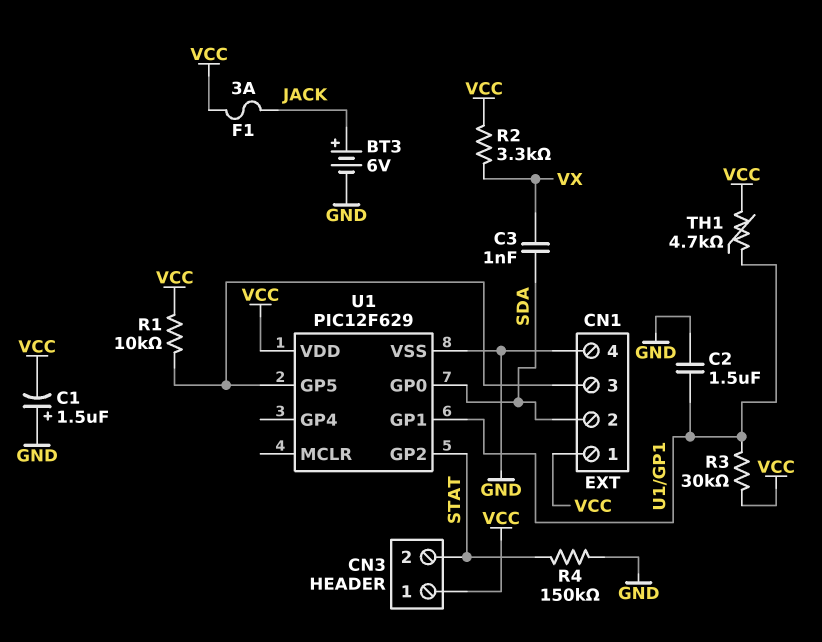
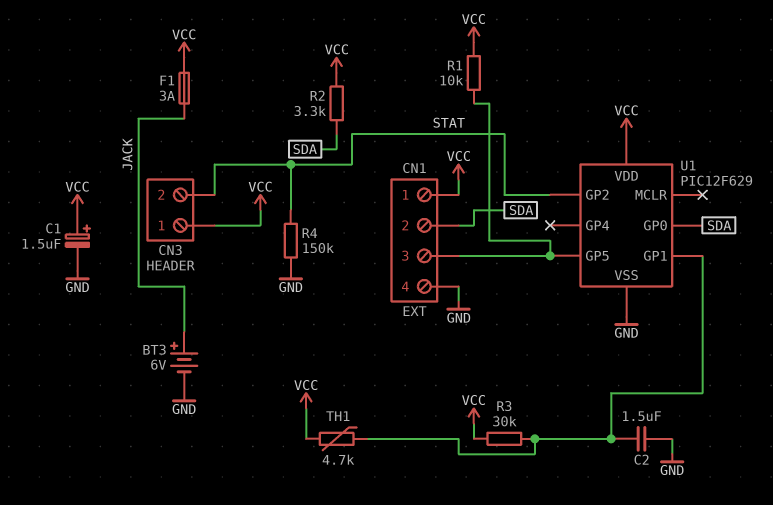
C1: 1.5uF (plus GND, minus VCC) -> 1.5uF (plus VCC, minus GND)
C3: 1nF (SDA, VX) -> none
R2: 3.3k (VCC, VX) -> 3.3k (SDA, VCC)

